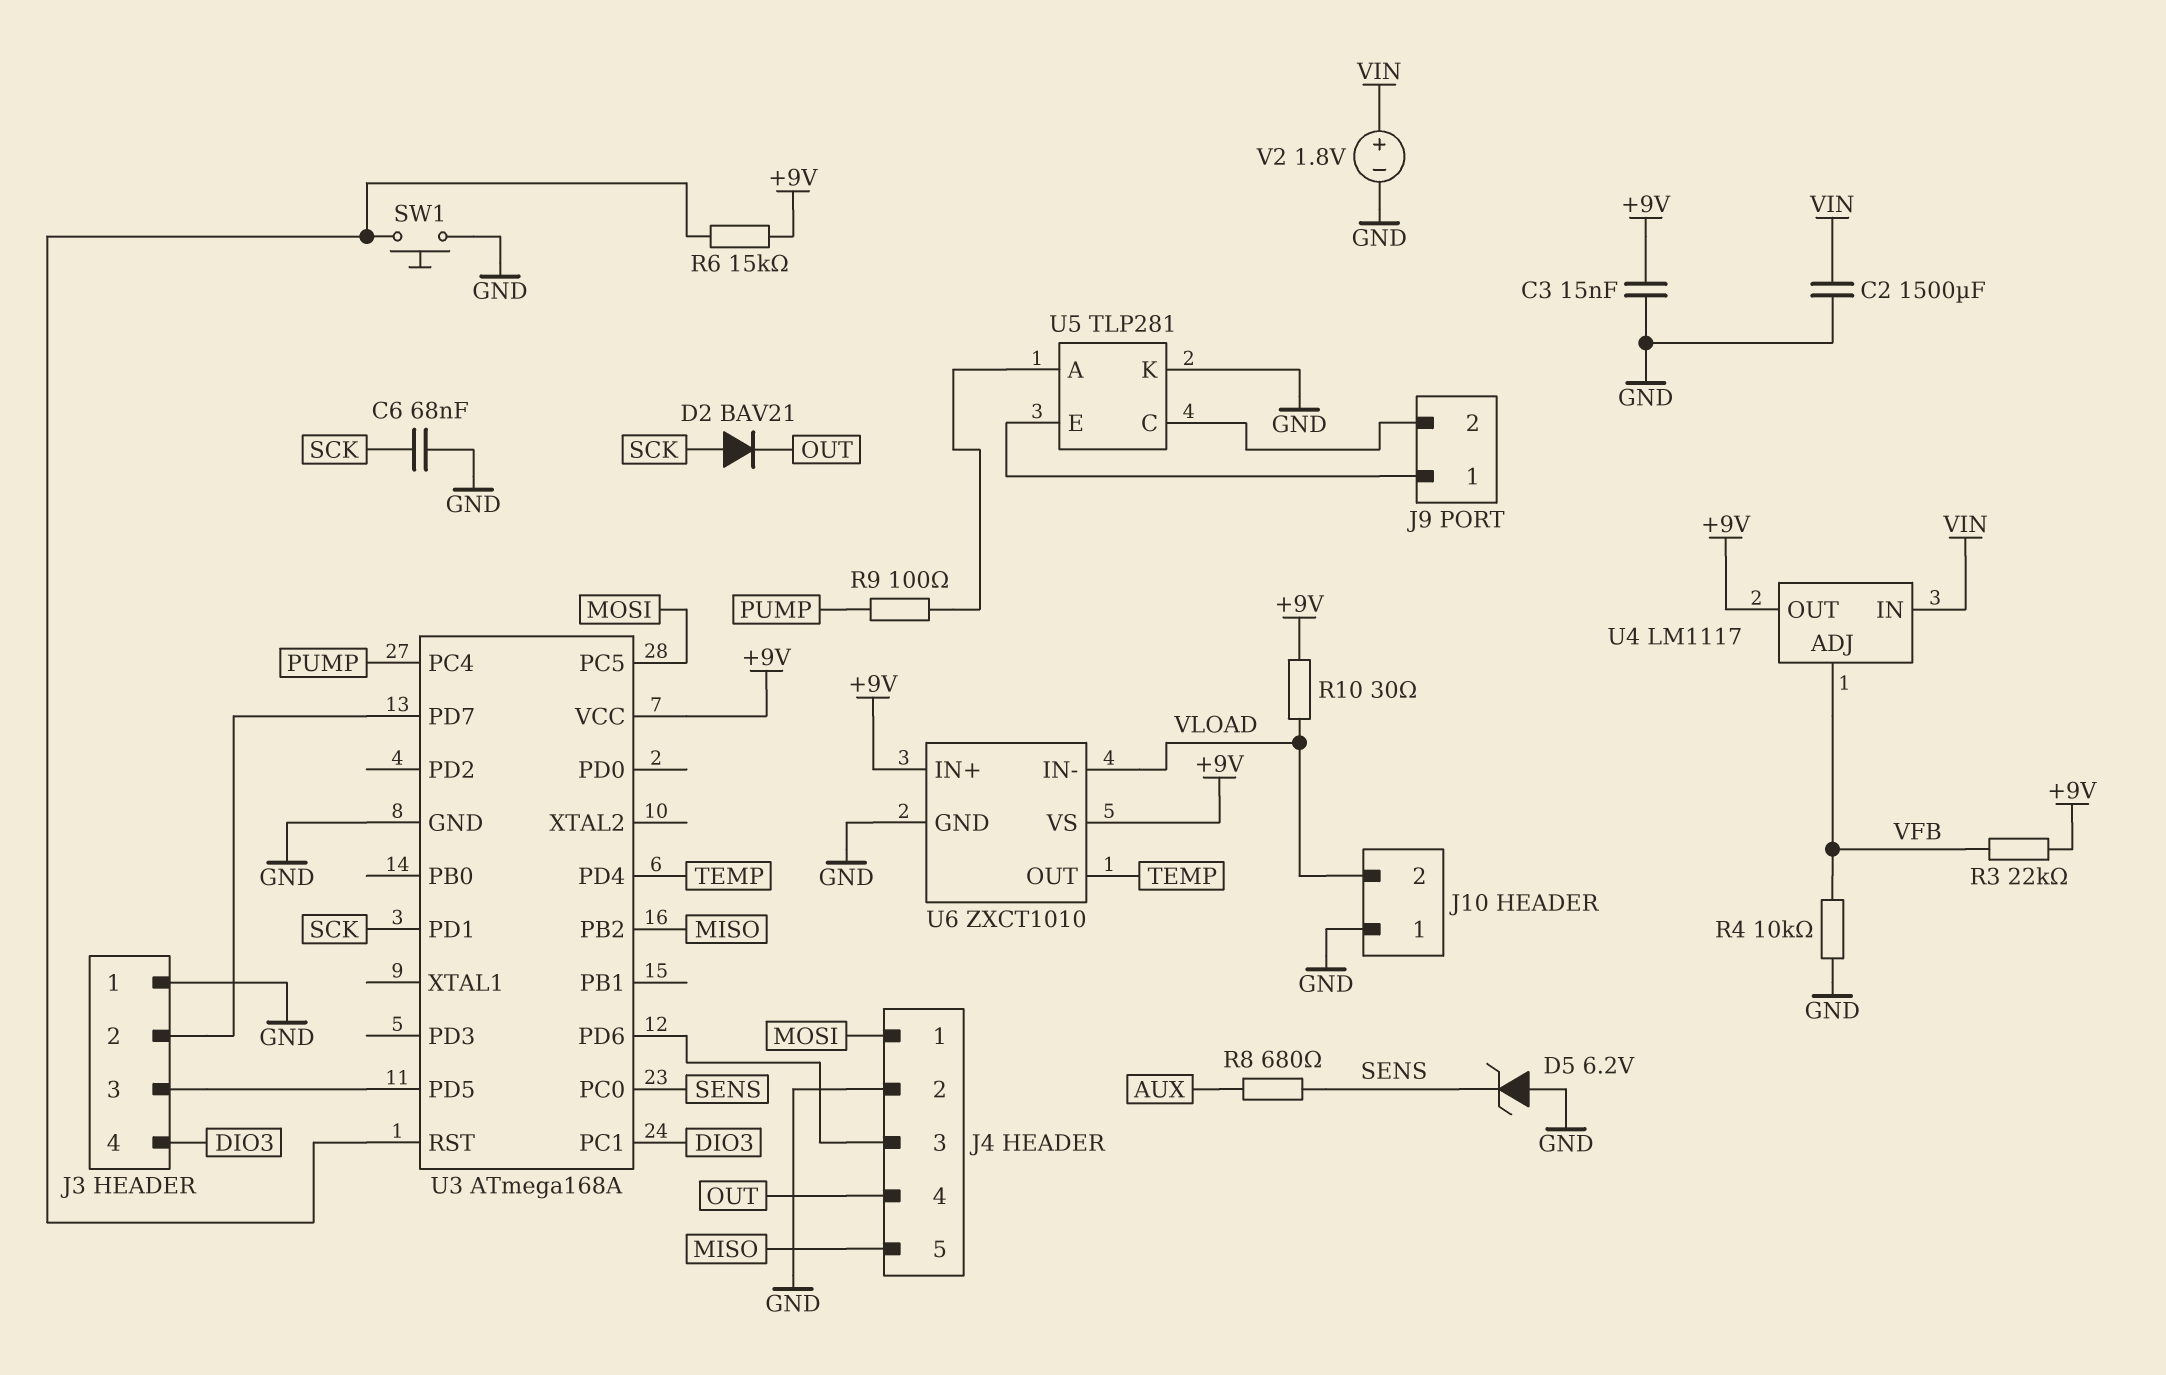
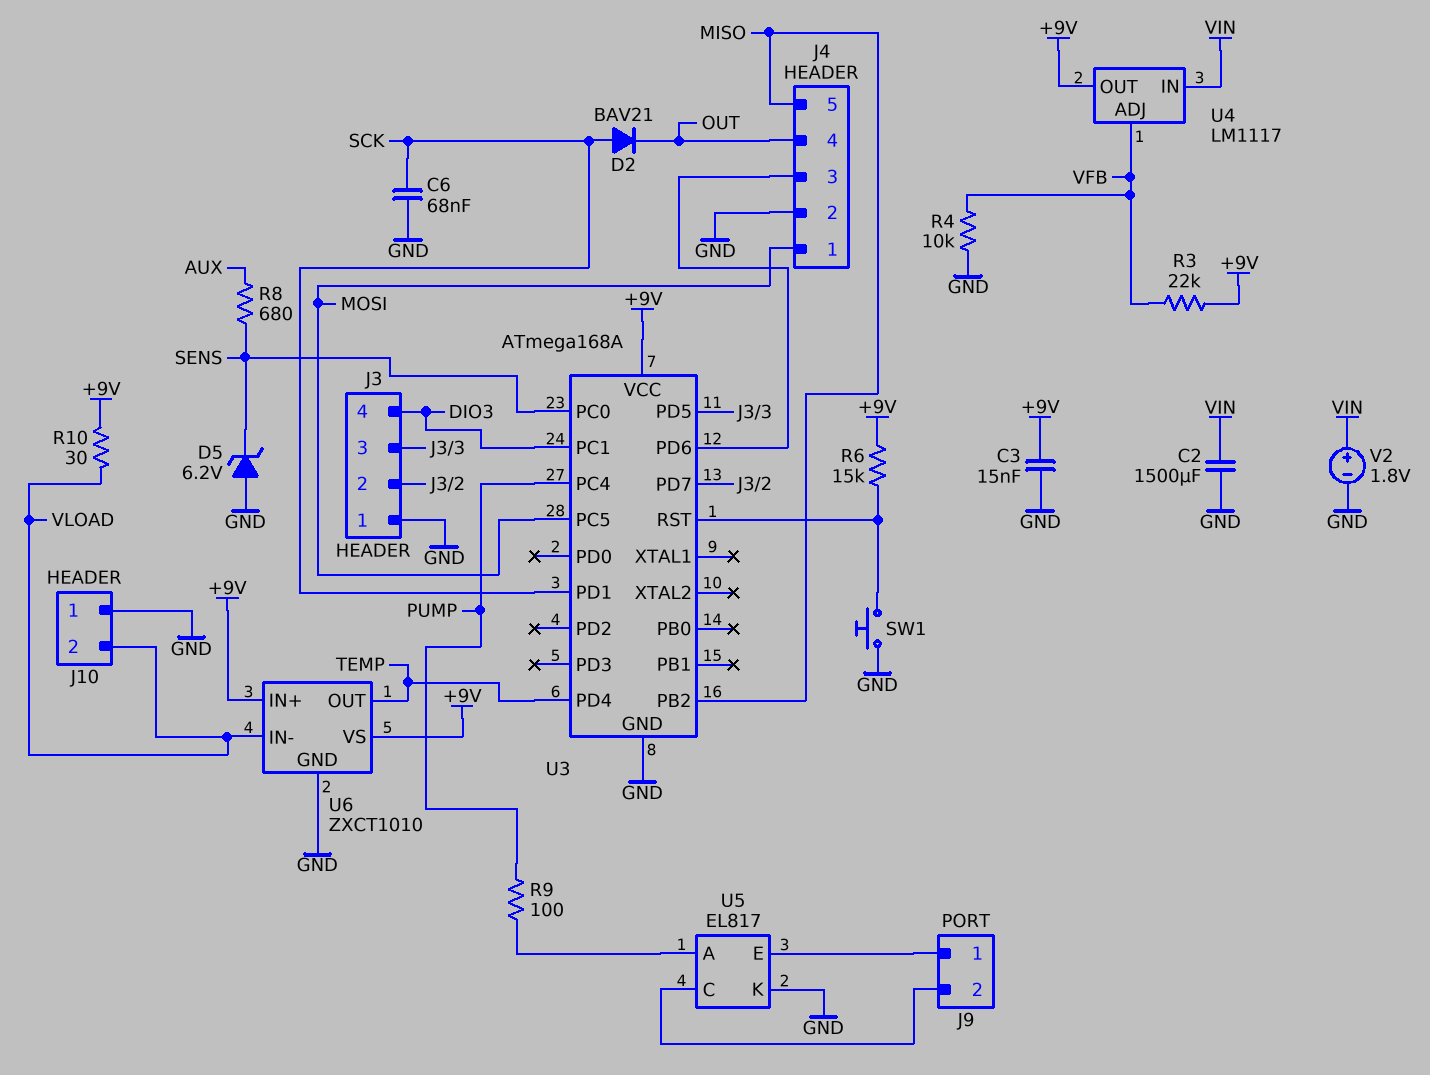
U5: TLP281 -> EL817

